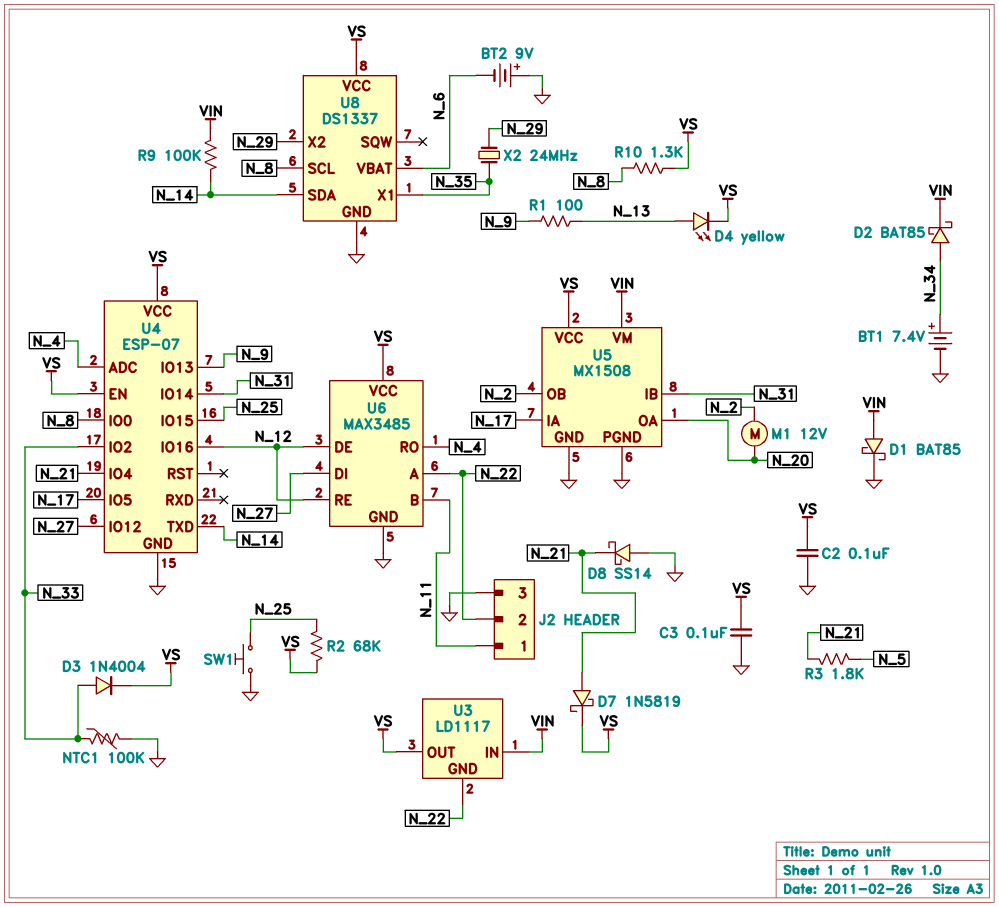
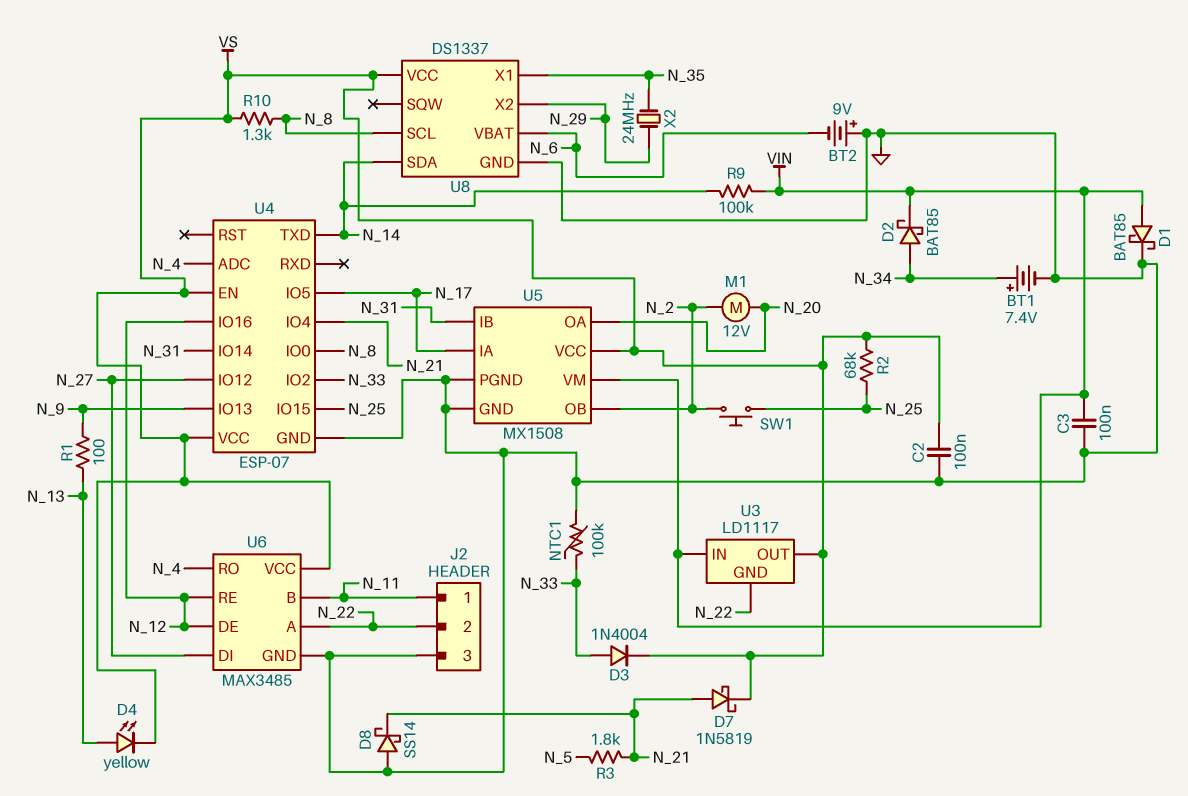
C3: 100nF (GND, VS) -> 100nF (GND, VIN)
SW1: button (GND, N_25) -> button (N_2, N_25)

